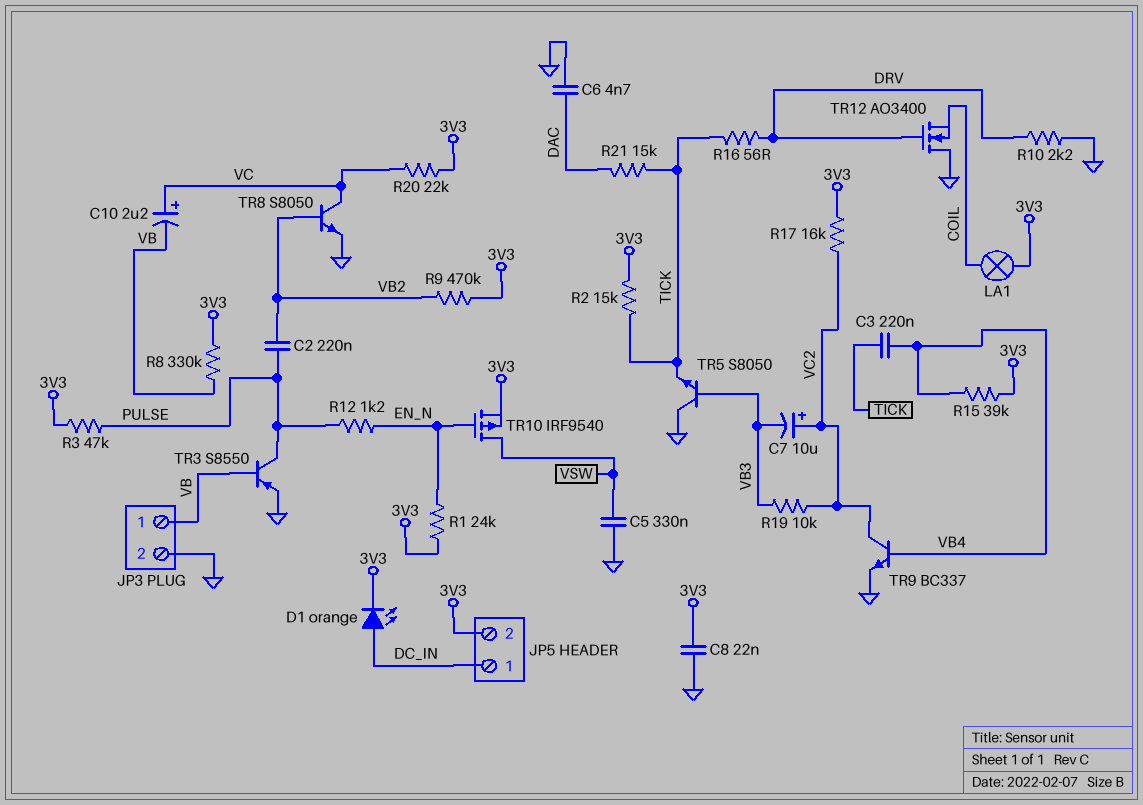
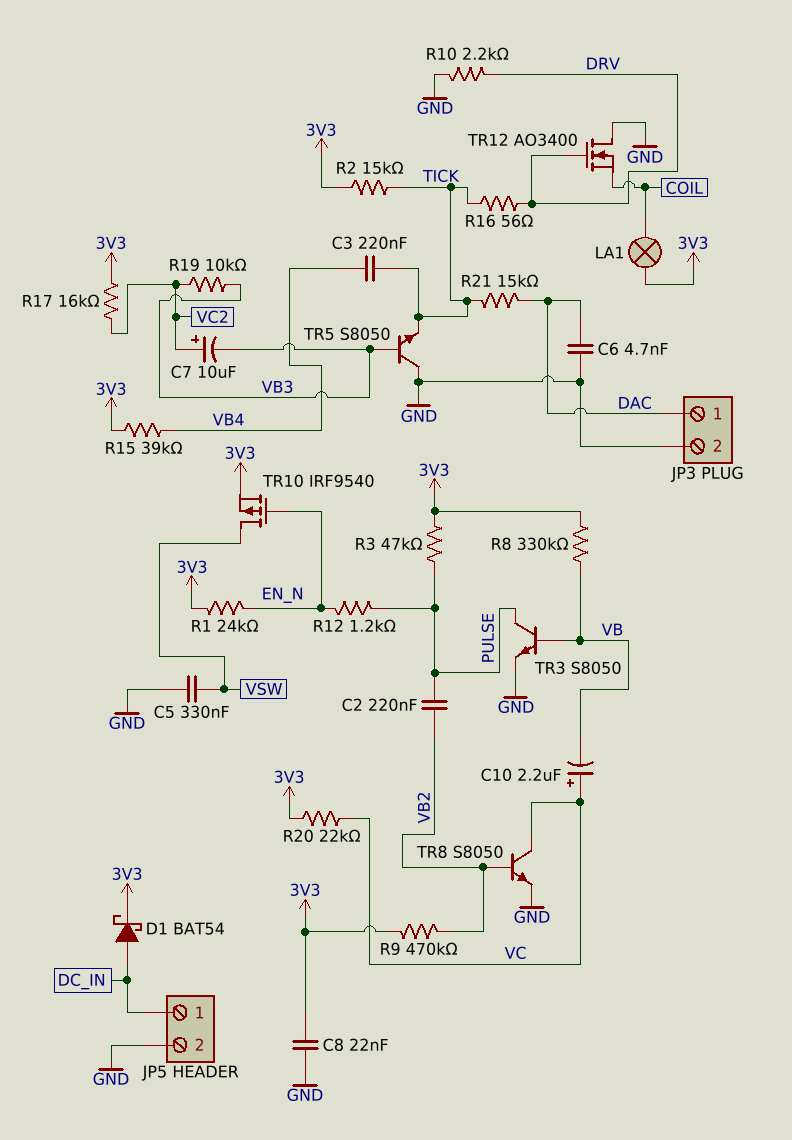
D1: LED orange (A DC_IN, K 3V3) -> schottky BAT54 (A DC_IN, K 3V3)
JP3 pin 1: VB -> DAC
JP5 pin 2: 3V3 -> GND
TR3: PNP S8550 (B VB, C PULSE, E GND) -> NPN S8050 (B VB, C PULSE, E GND)
TR9: NPN BC337 (B VB4, C VC2, E GND) -> none

